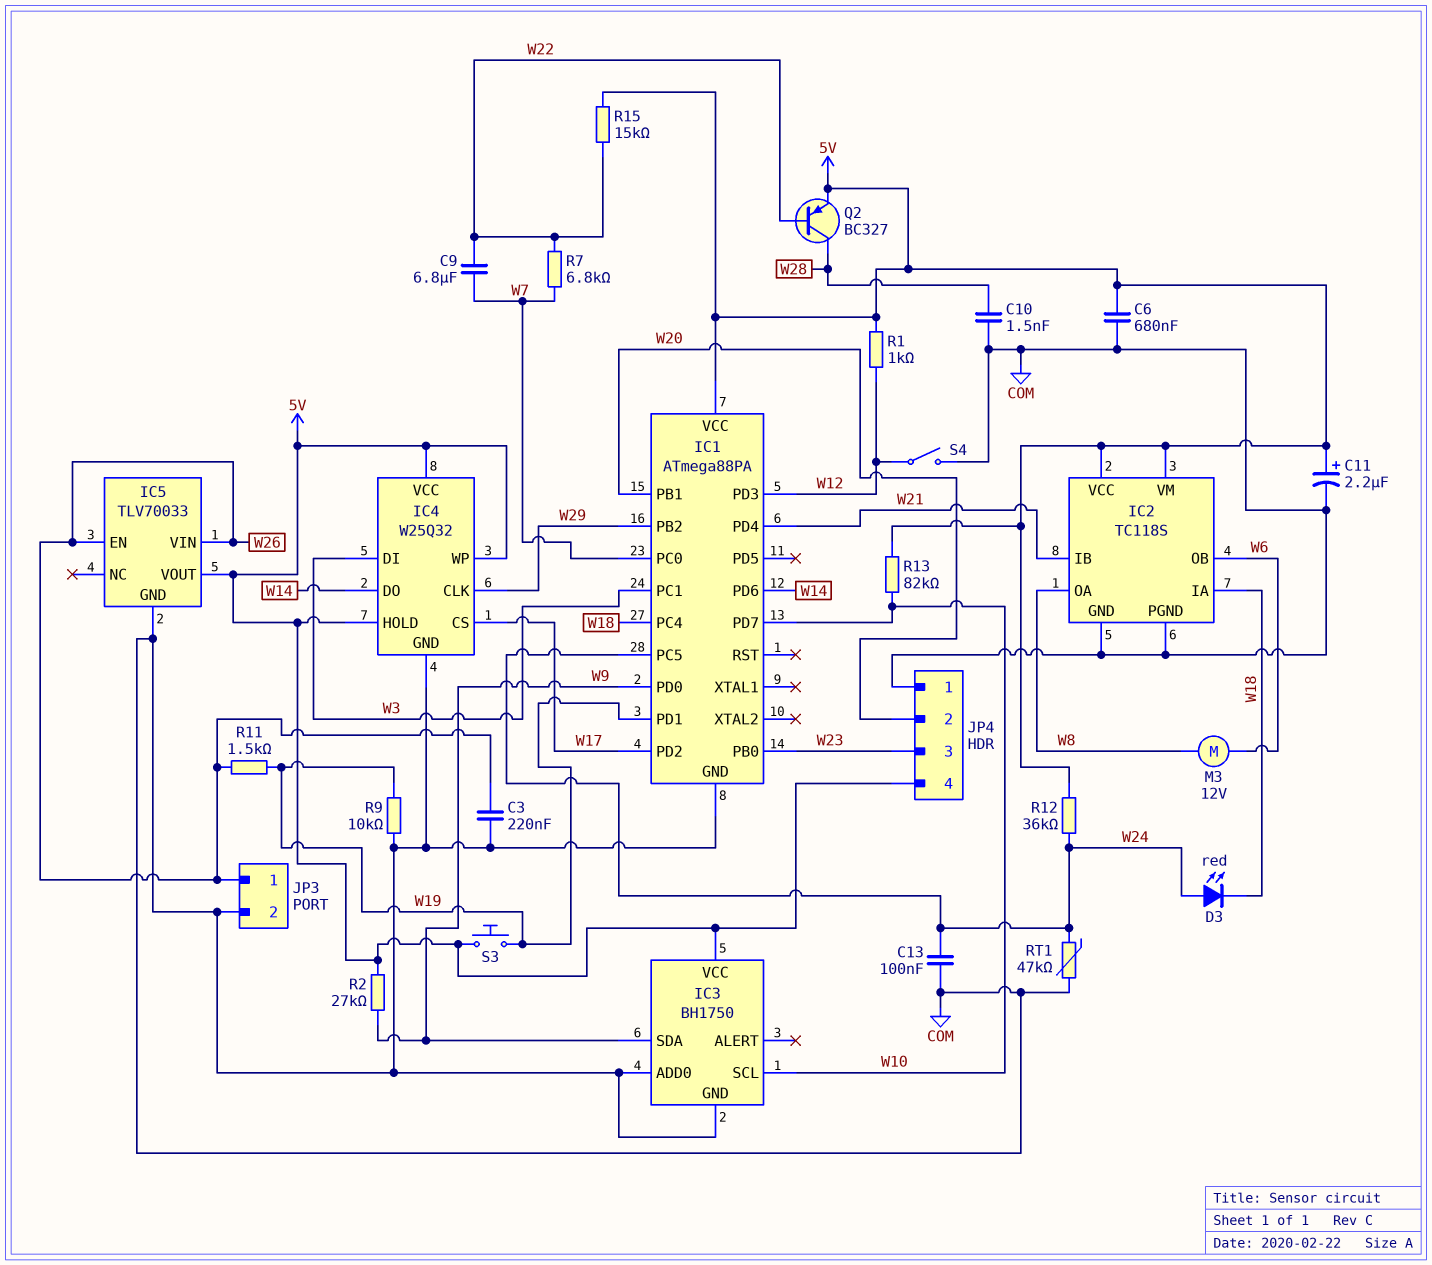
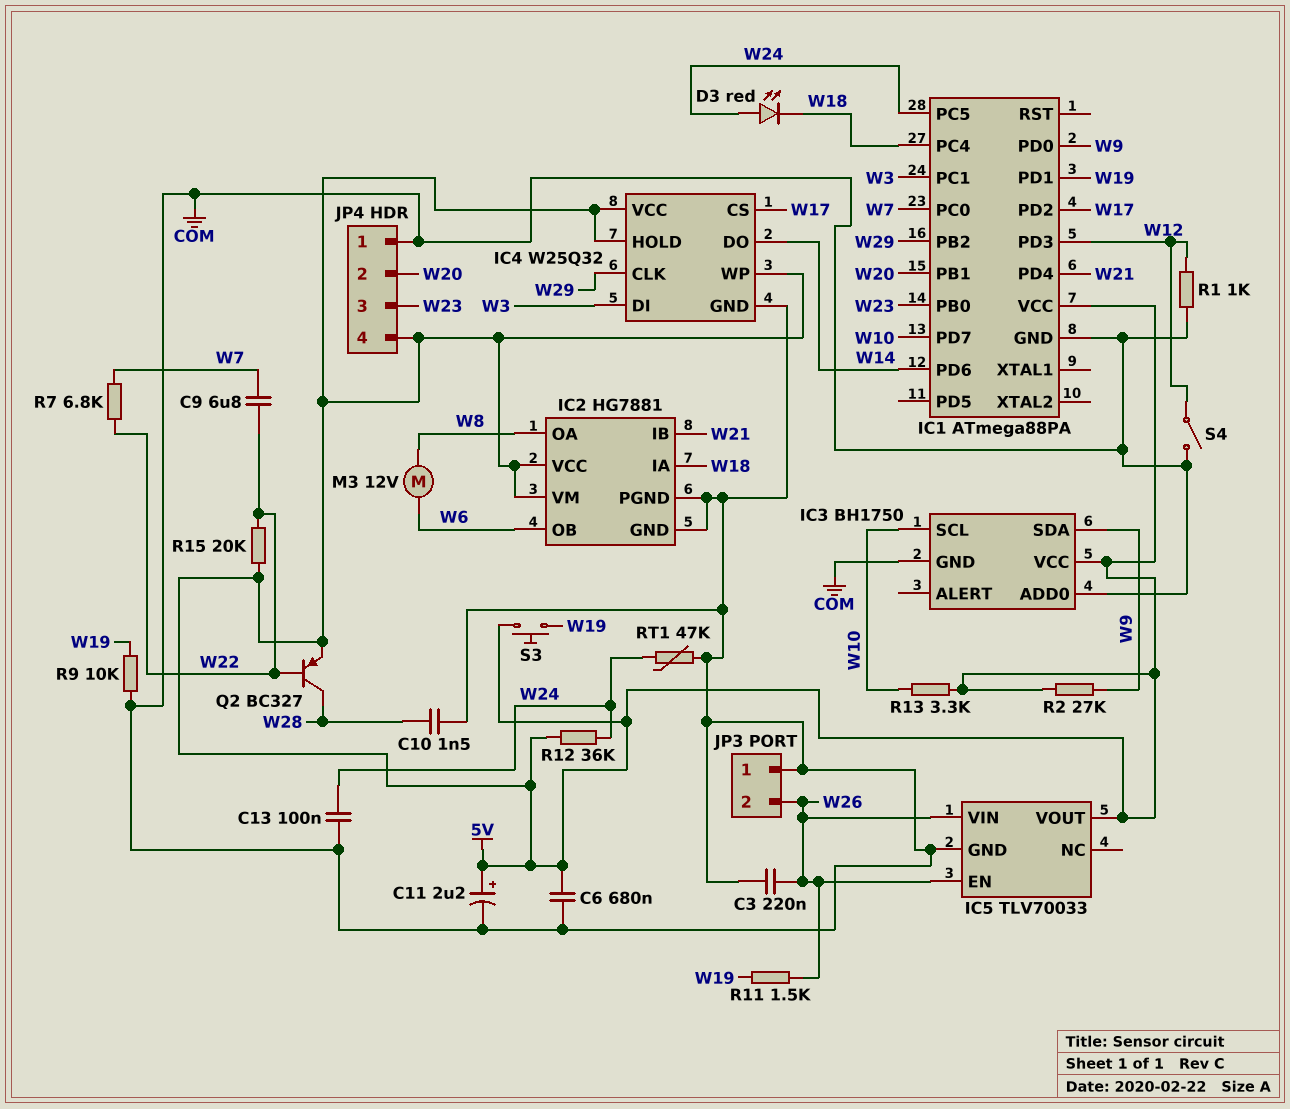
IC2: TC118S -> HG7881
JP3 pin 1: W26 -> COM
JP3 pin 2: COM -> W26
R1: 1k (5V, W12) -> 1k (COM, W12)
R13: 82k (5V, W10) -> 3.3k (5V, W10)
R15: 15k (5V, W22) -> 20k (5V, W22)

